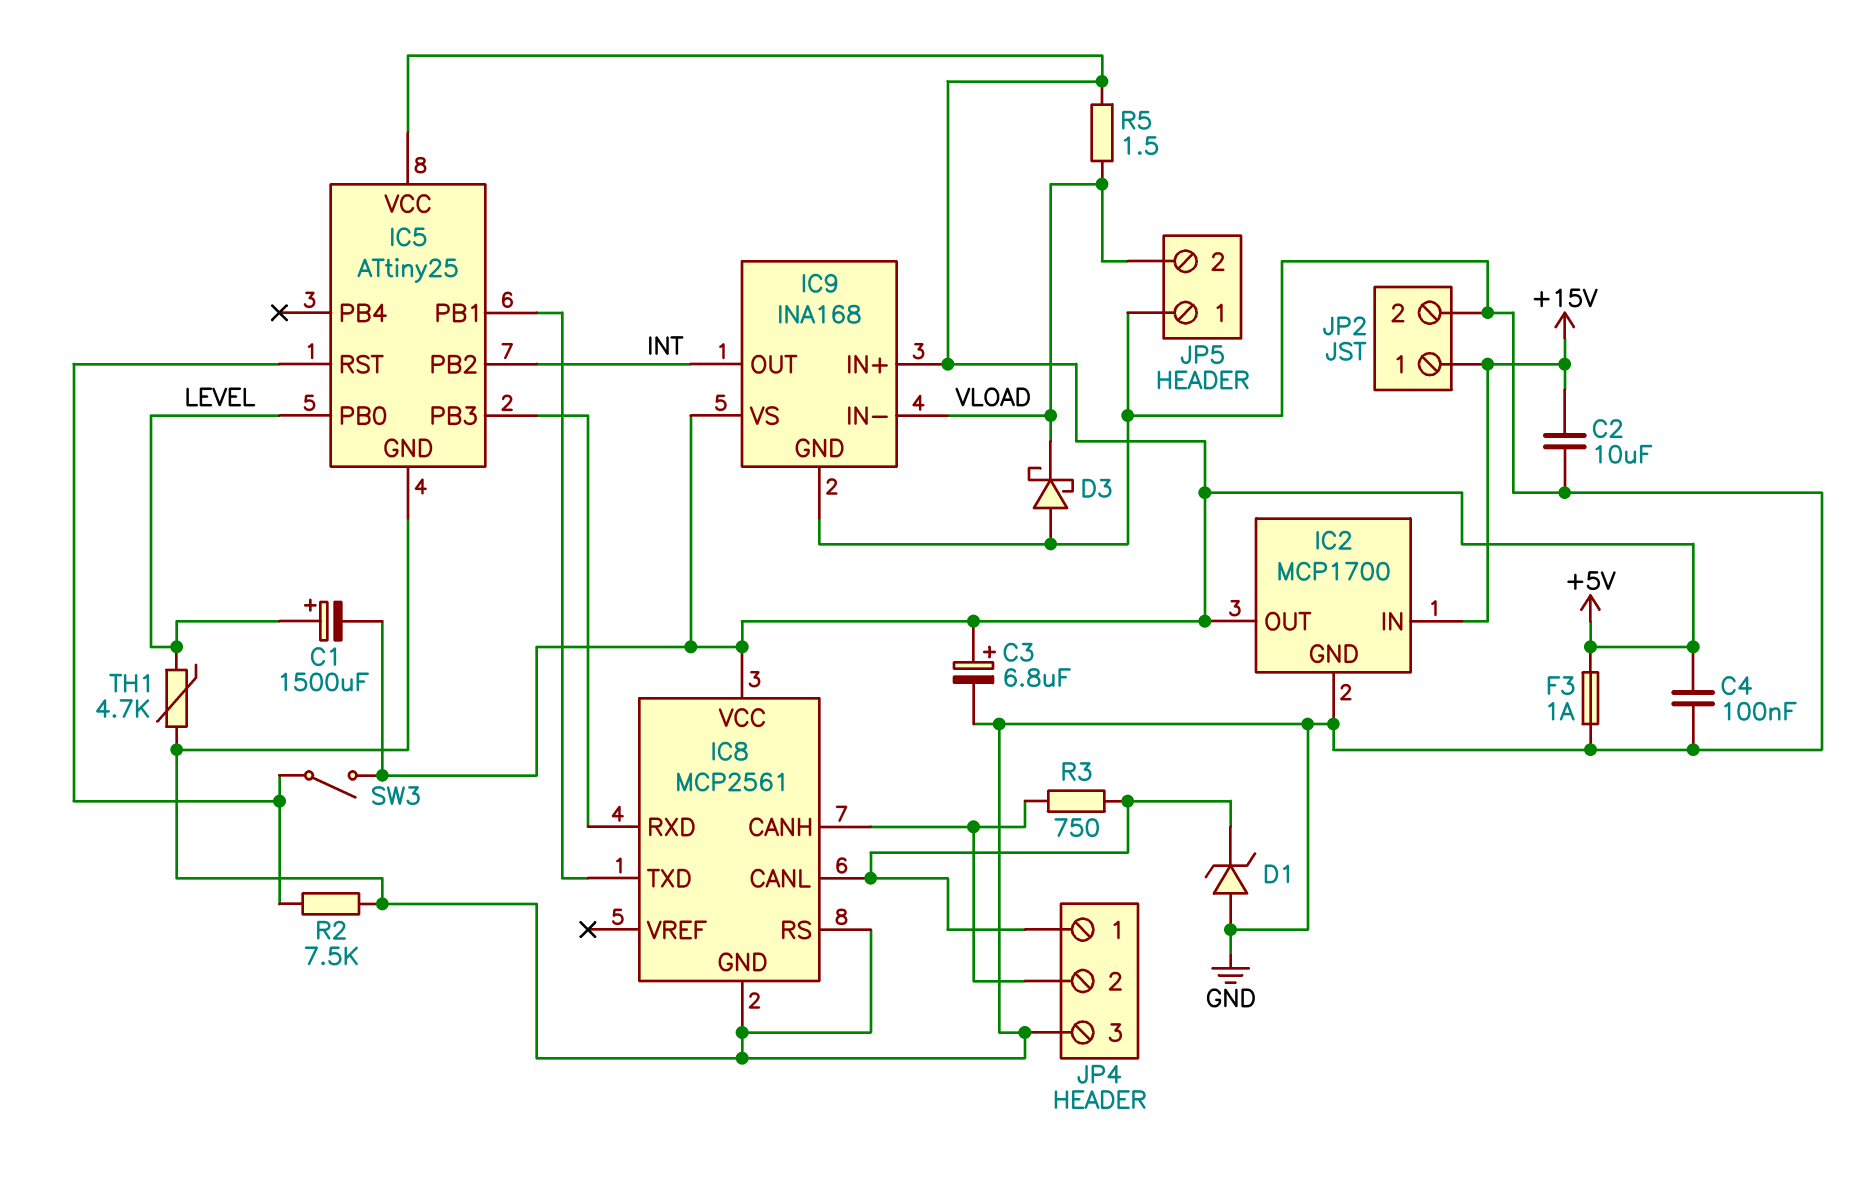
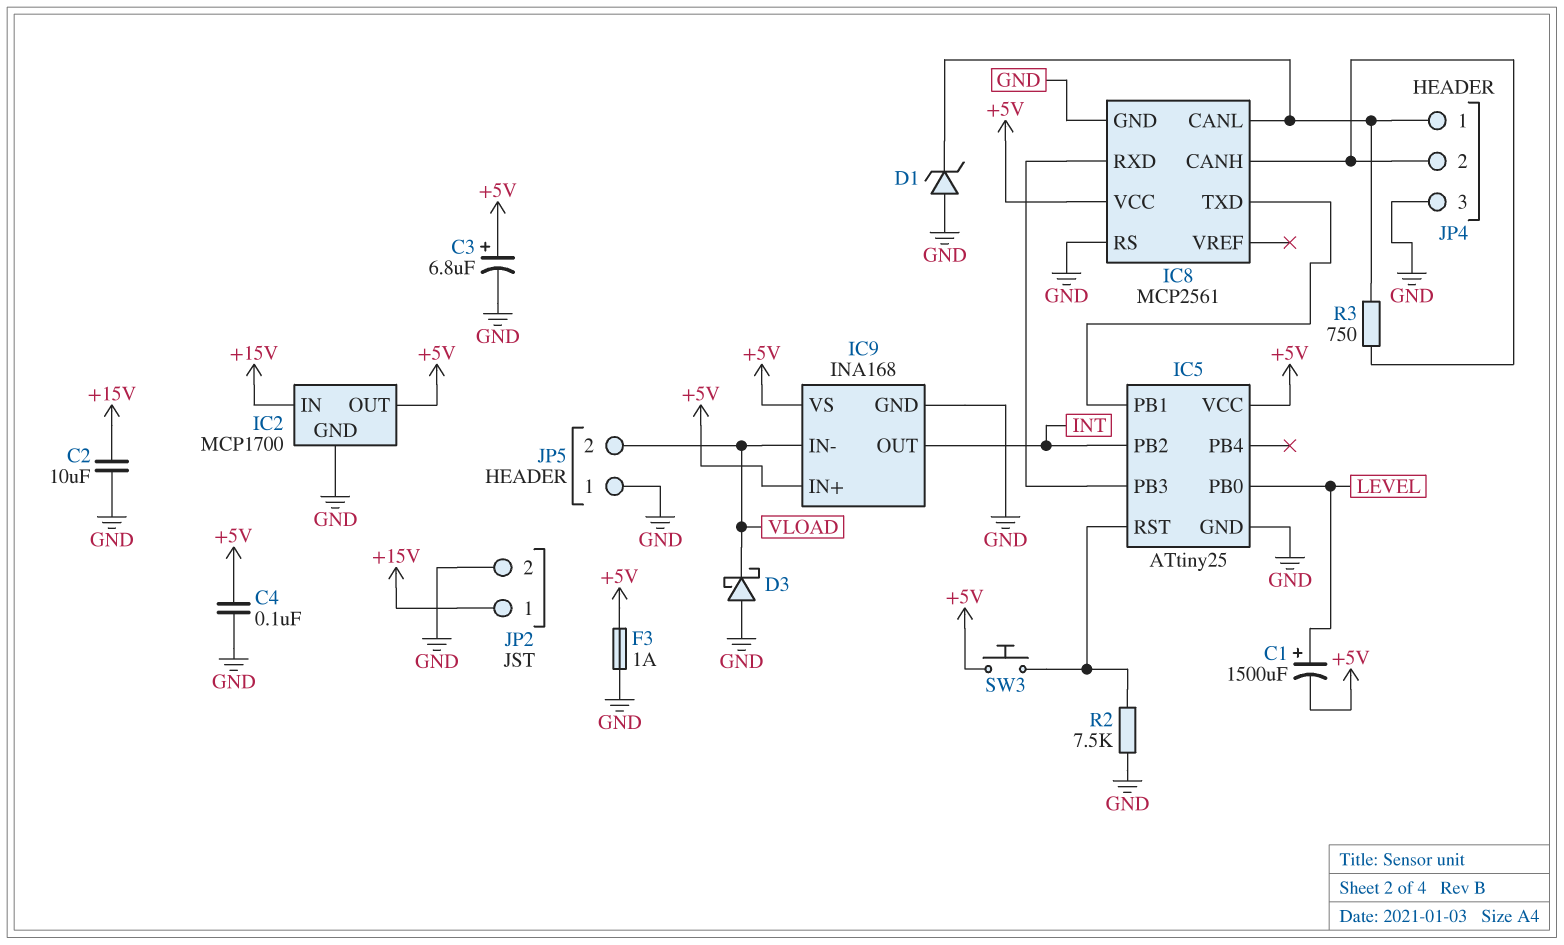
R5: 1.5 (+5V, VLOAD) -> none
SW3: switch (+5V, IC5/RST) -> button (+5V, IC5/RST)
TH1: 4.7k (GND, LEVEL) -> none

